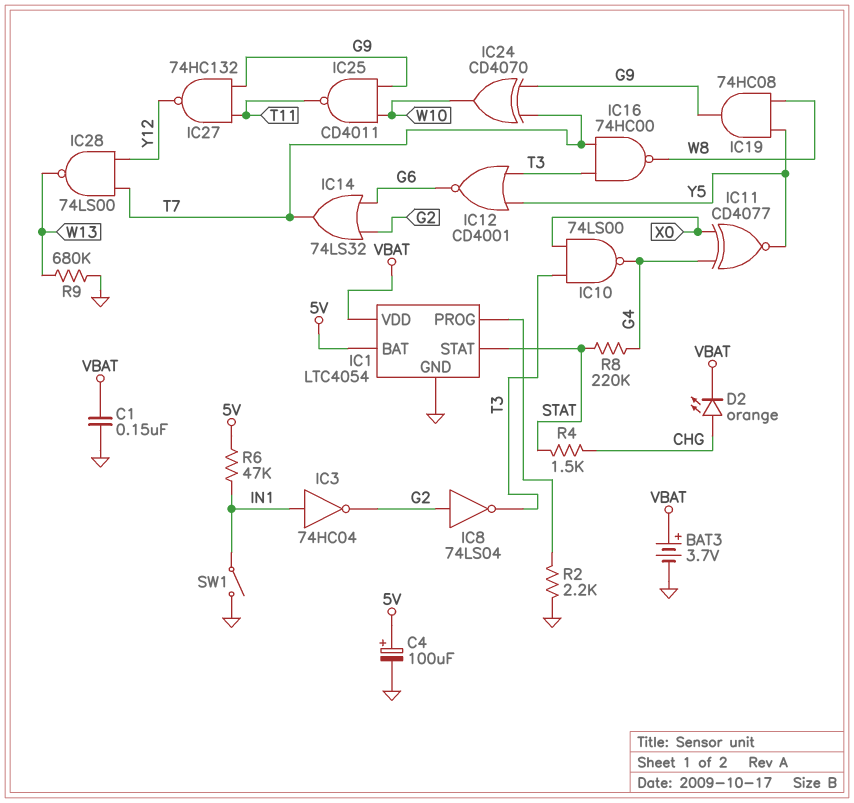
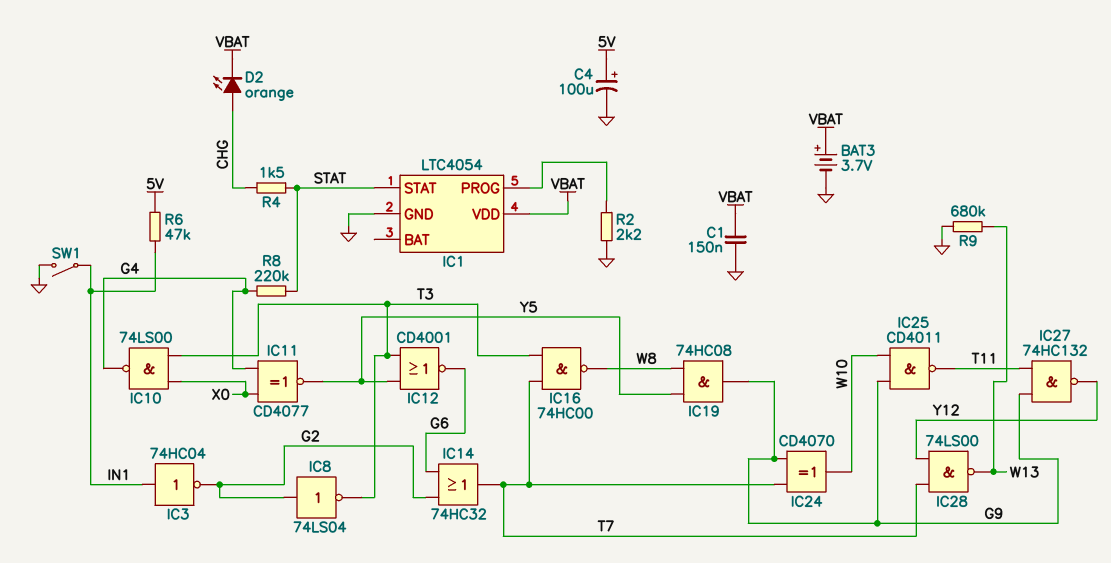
IC1 pin BAT: 5V -> none
IC14: OR 74LS32 (in G2, in G6, out T7) -> OR 74HC32 (in G2, in G6, out T7)

